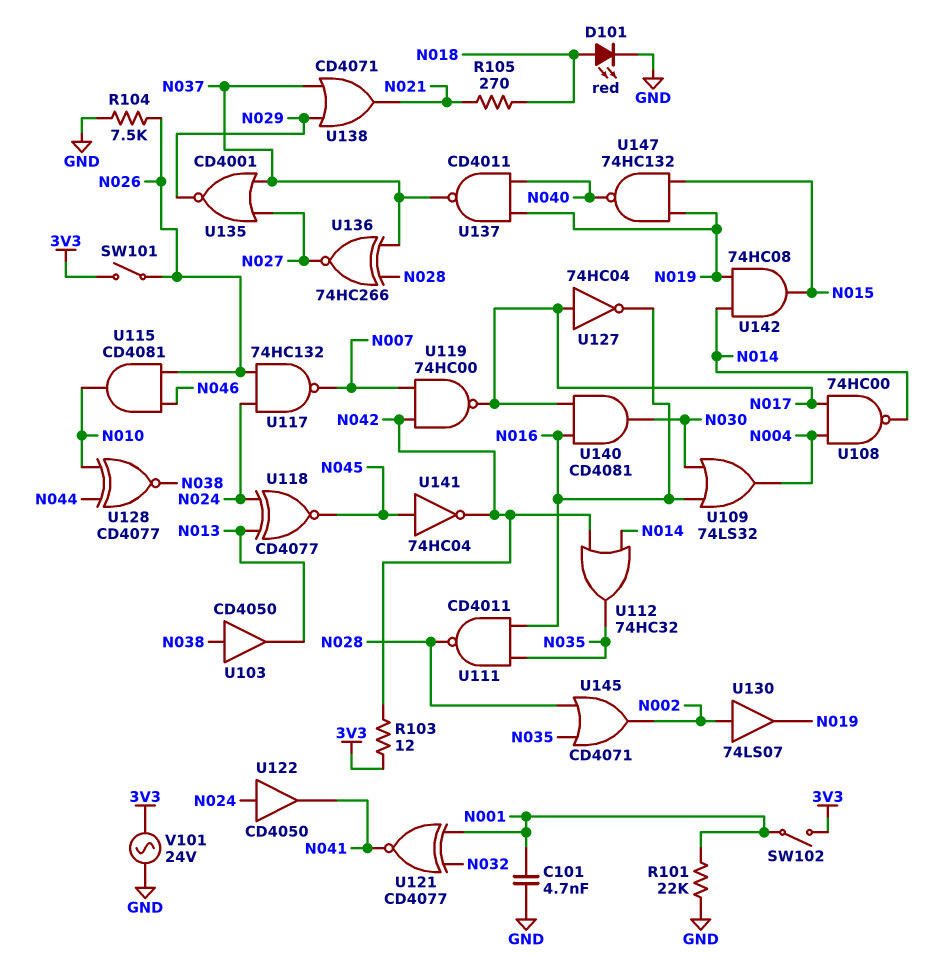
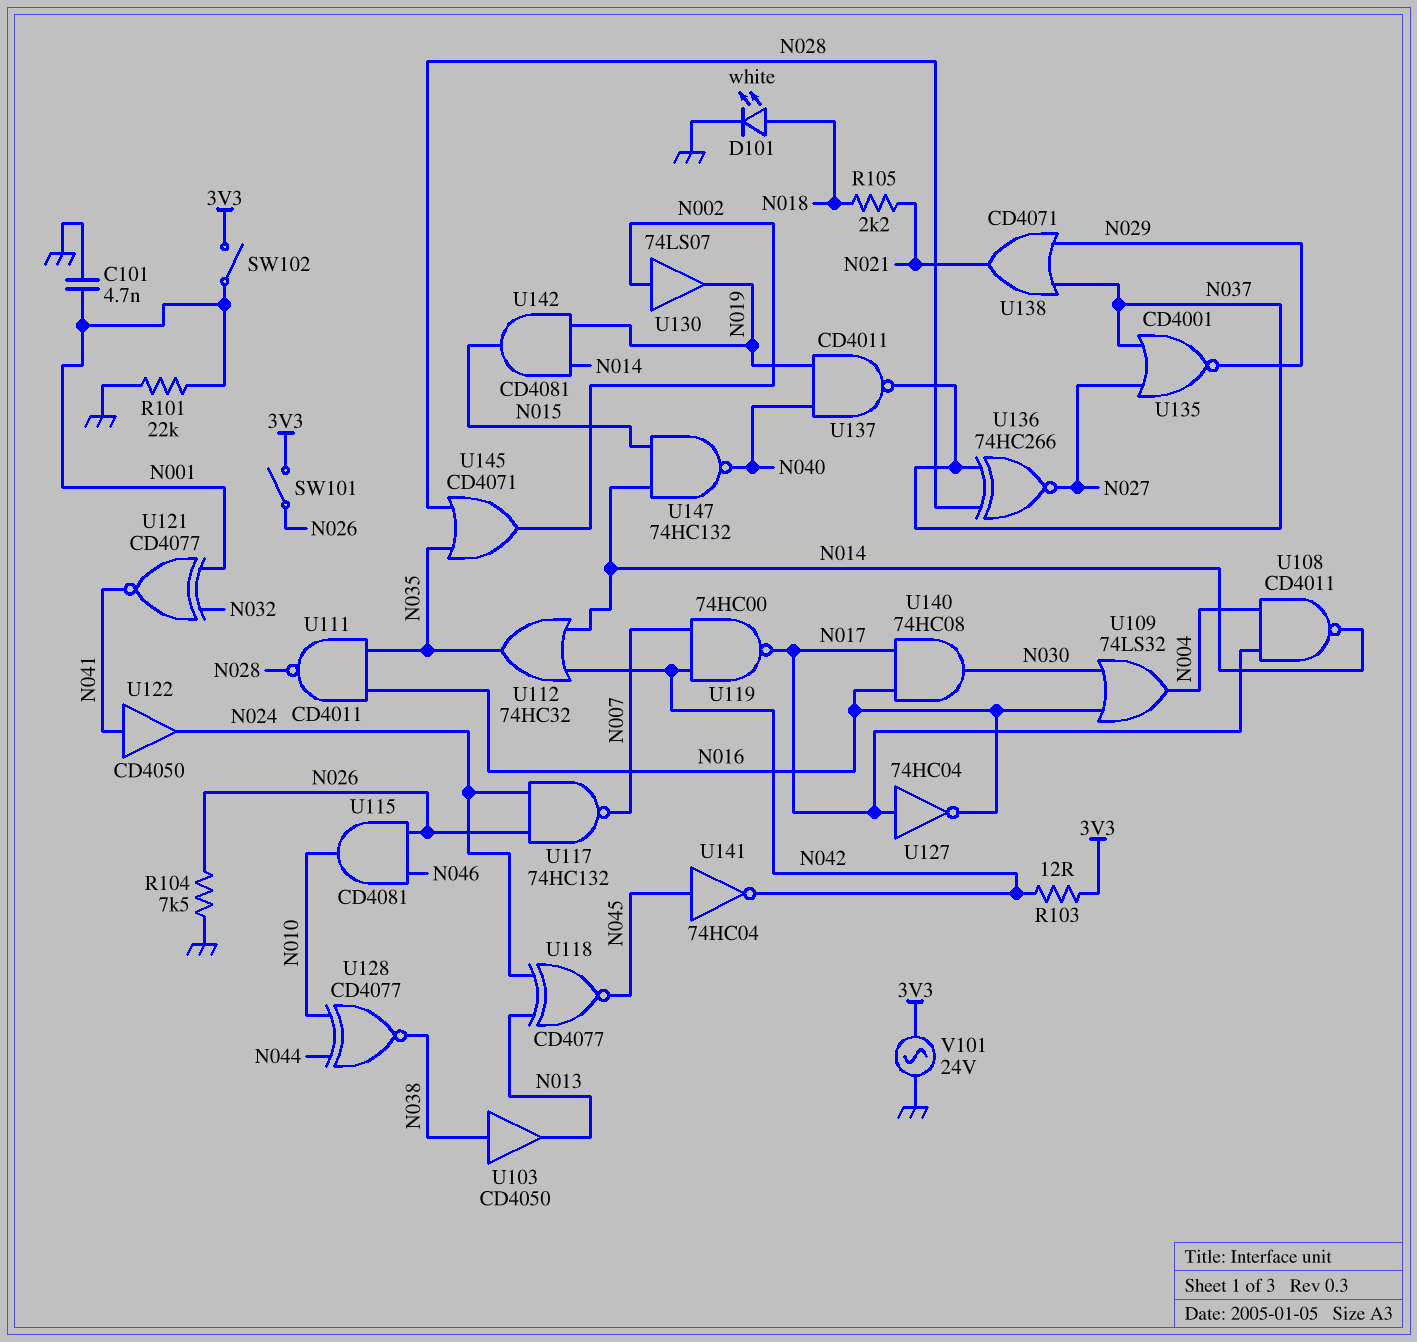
D101: LED red (A N018, K GND) -> LED white (A N018, K GND)
R105: 270 (N018, N021) -> 2.2k (N018, N021)
U108: NAND 74HC00 (in N004, in N017, out N014) -> NAND CD4011 (in N004, in N017, out N014)
U122: buffer CD4050 (in N024, out N041) -> buffer CD4050 (in N041, out N024)
U140: AND CD4081 (in N016, in N017, out N030) -> AND 74HC08 (in N016, in N017, out N030)
U142: AND 74HC08 (in N014, in N019, out N015) -> AND CD4081 (in N014, in N019, out N015)
U147: NAND 74HC132 (in N015, in N019, out N040) -> NAND 74HC132 (in N014, in N015, out N040)

